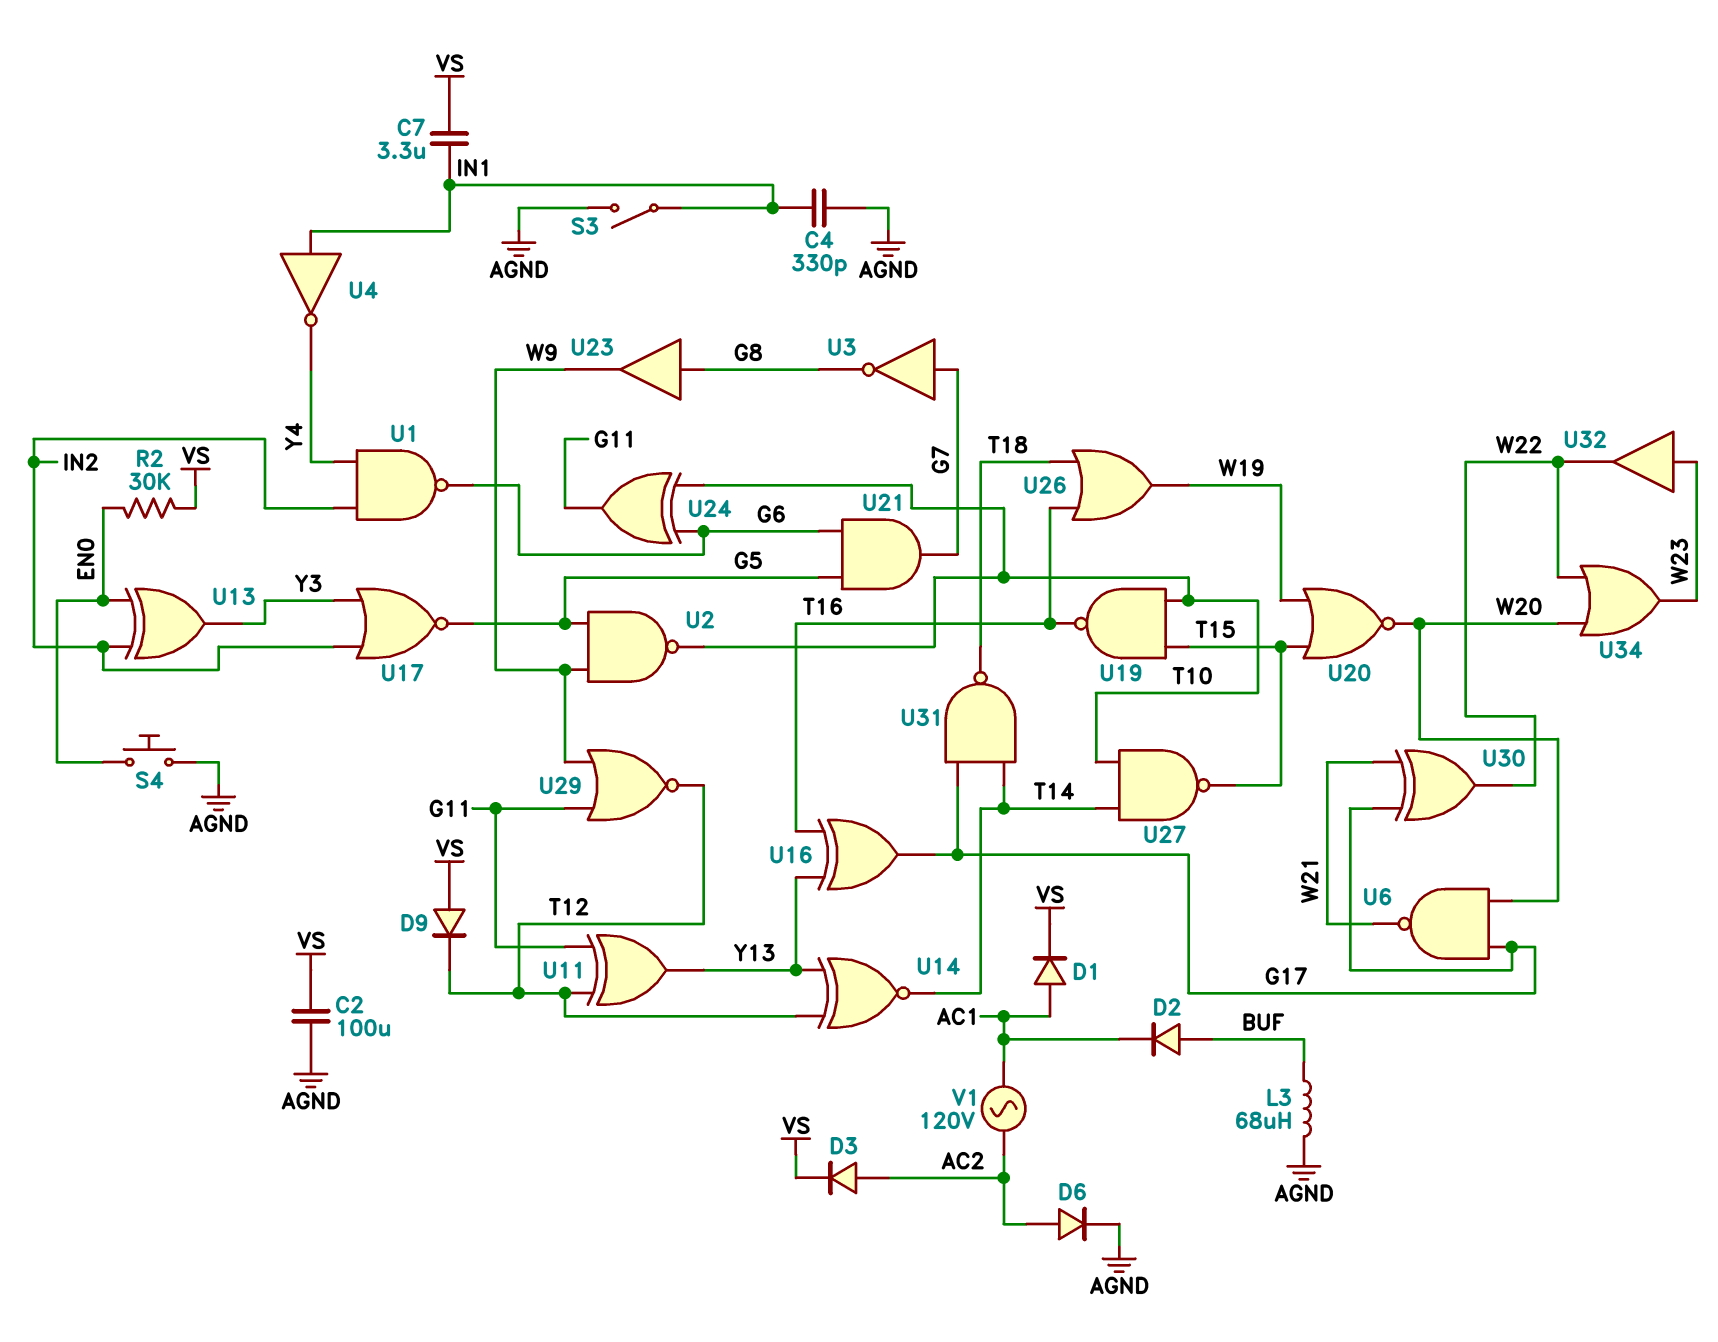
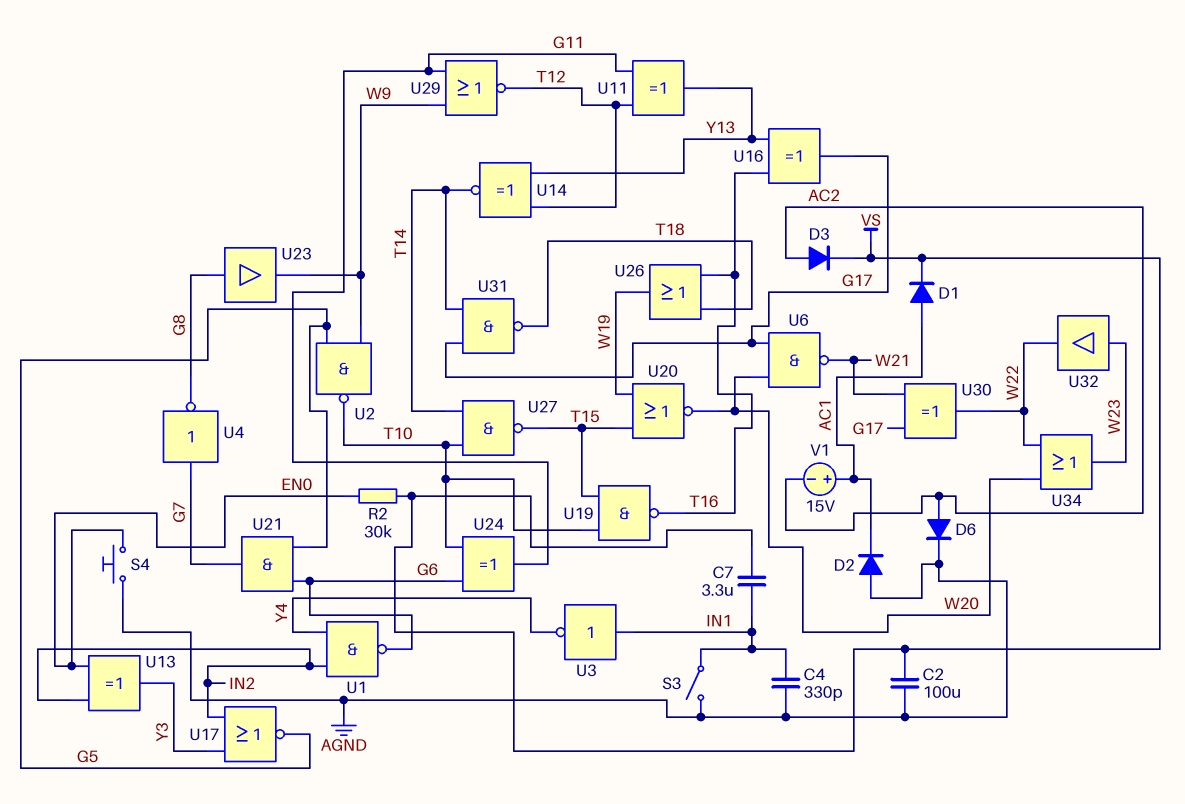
D2: diode (A BUF, K AC1) -> diode (A AGND, K AC1)
D9: diode (A VS, K T12) -> none
L3: 68uH (AGND, BUF) -> none
U3: NOT (in G7, out G8) -> NOT (in IN1, out Y4)
U4: NOT (in IN1, out Y4) -> NOT (in G7, out G8)
V1: AC 120V (AC1, AC2) -> 15V (plus AC1, minus AC2)

